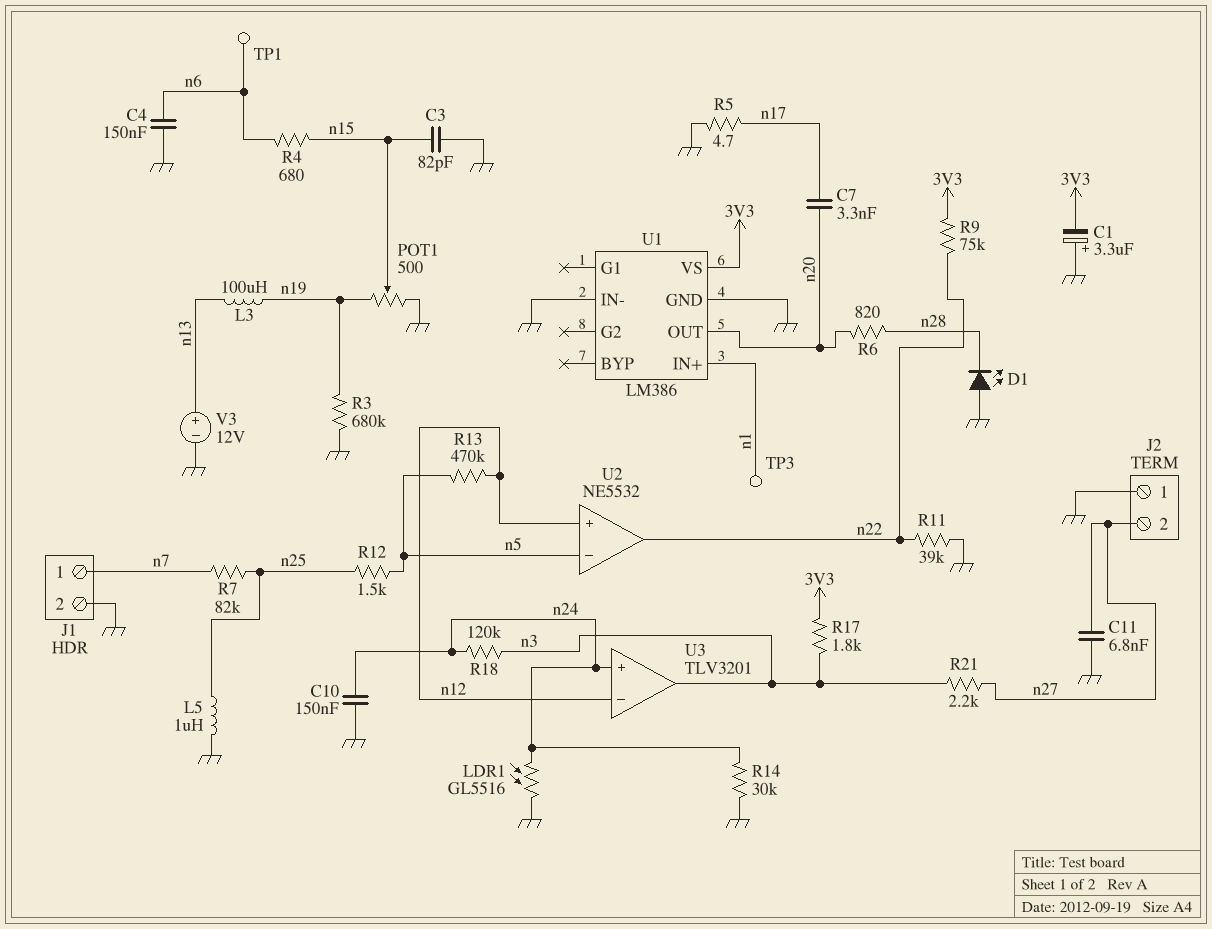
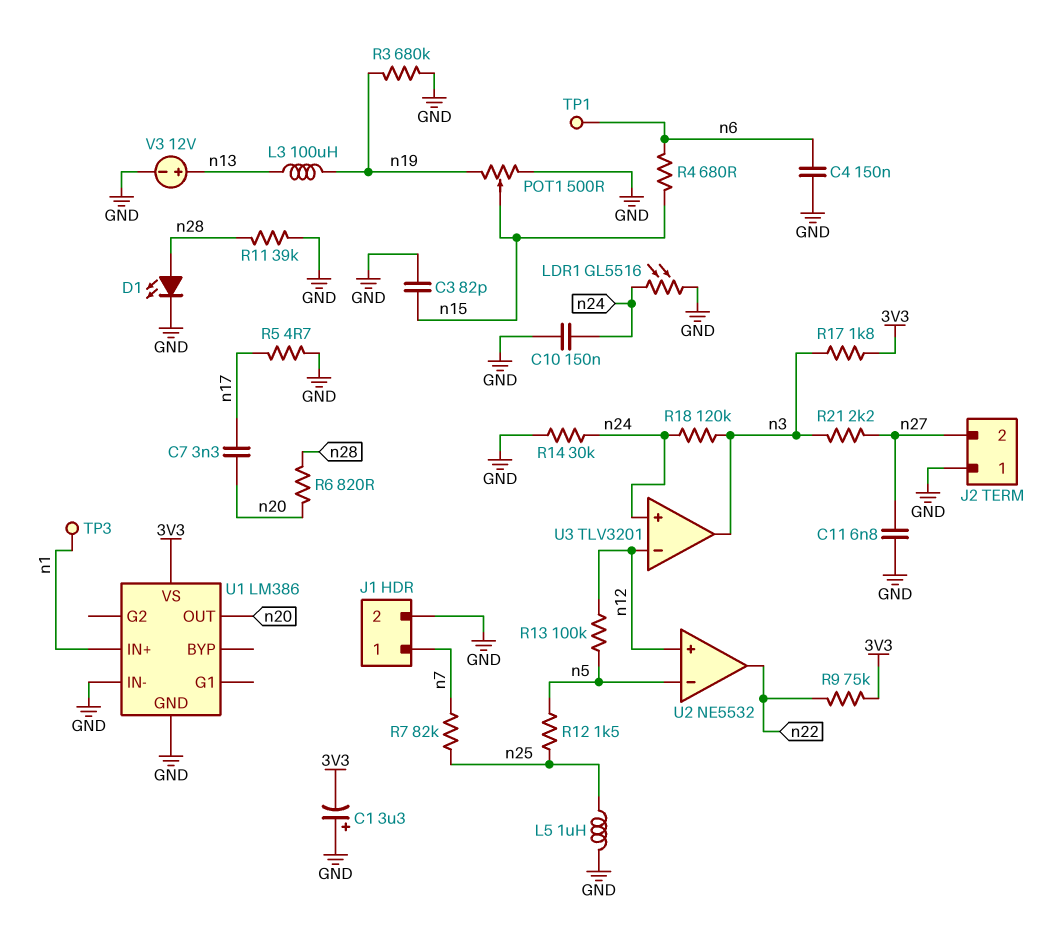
D1: LED (A GND, K n28) -> LED (A n28, K GND)
R11: 39k (GND, n22) -> 39k (GND, n28)
R13: 470k (n5, n12) -> 100k (n5, n12)

